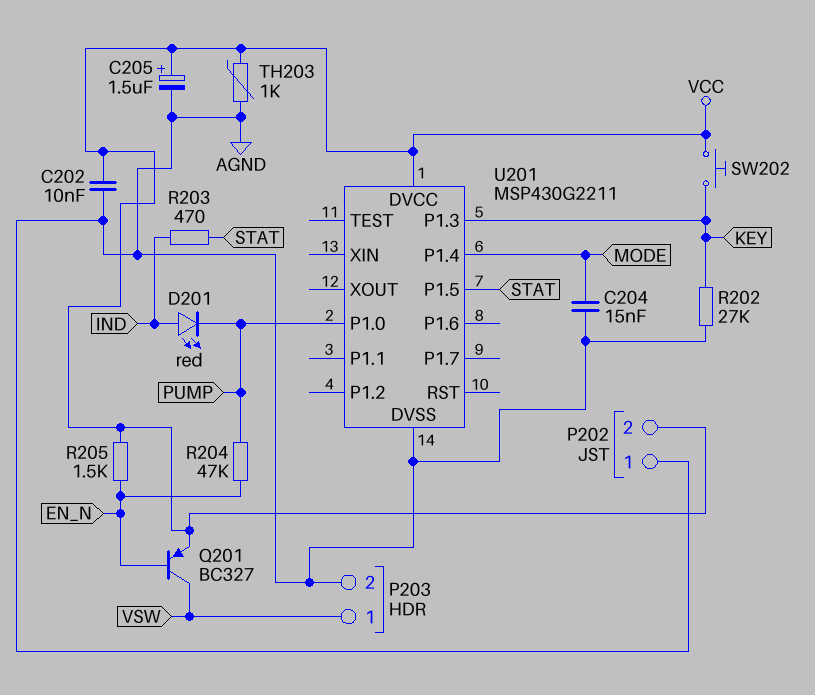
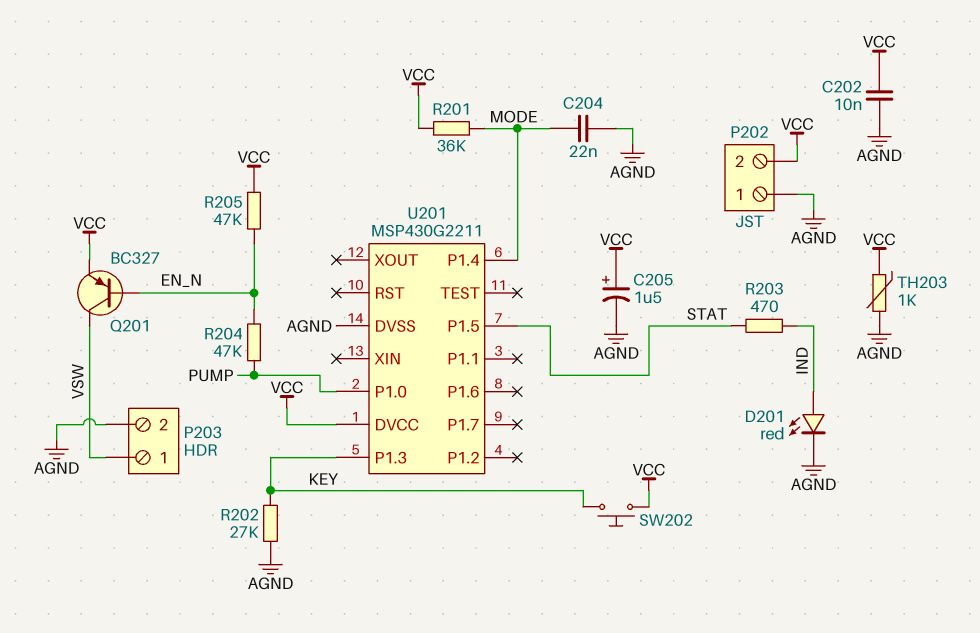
C204: 15nF (AGND, MODE) -> 22nF (AGND, MODE)
D201: LED red (A IND, K PUMP) -> LED red (A IND, K AGND)
R201: none -> 36k (MODE, VCC)
R205: 1.5k (EN_N, VCC) -> 47k (EN_N, VCC)

